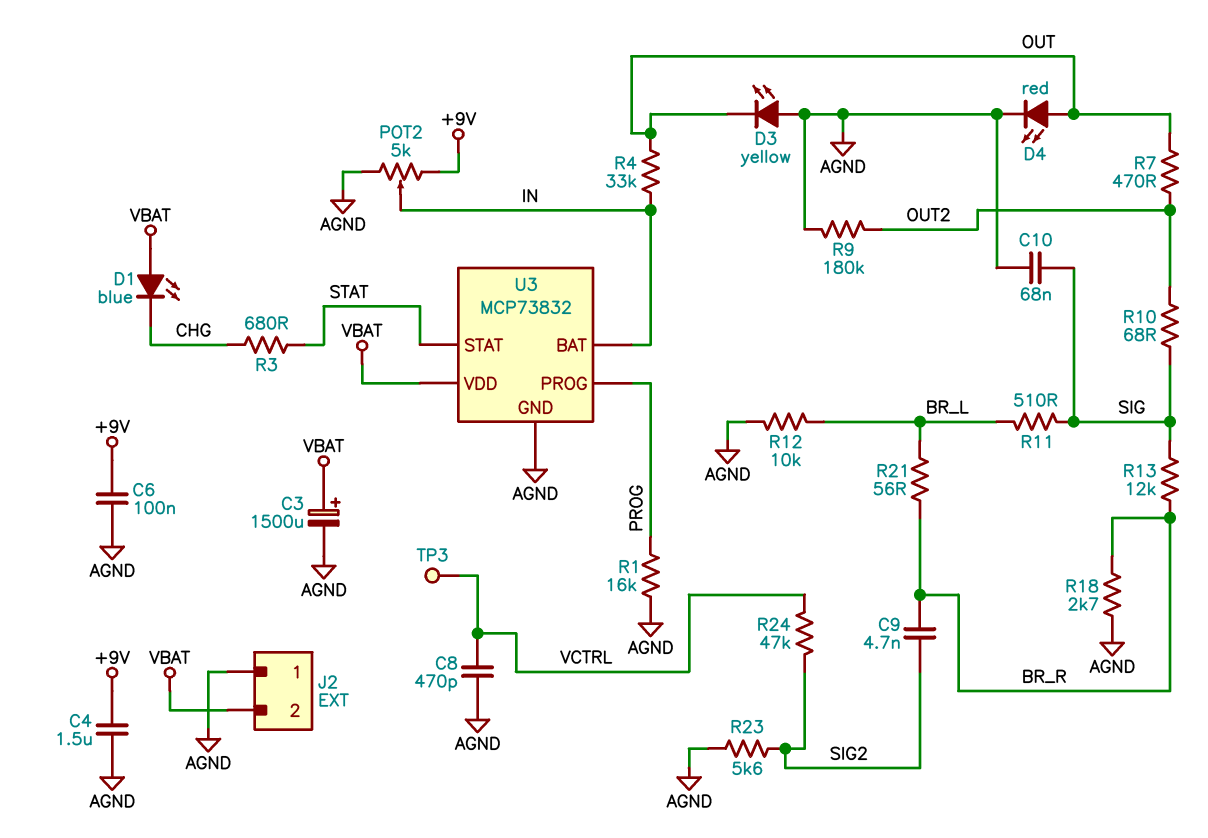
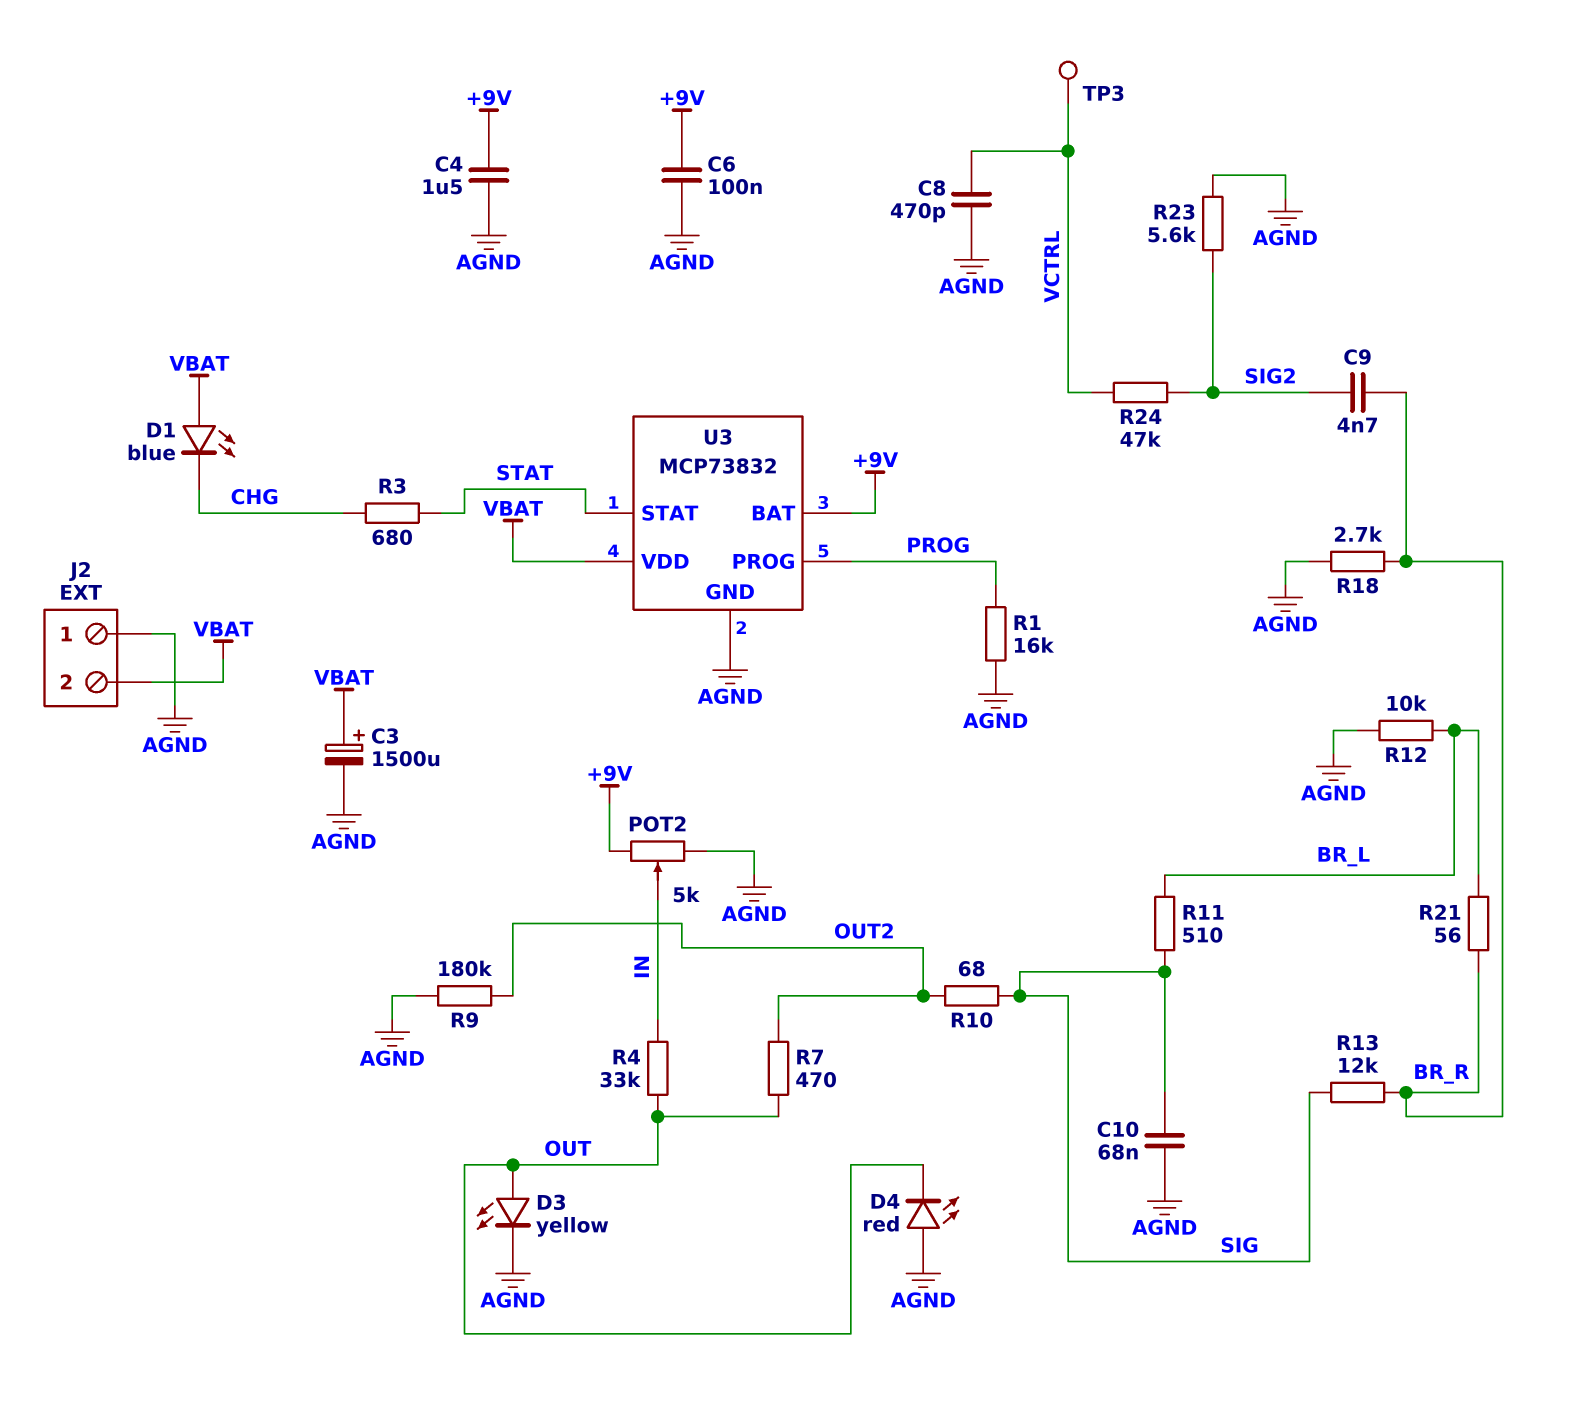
D3: LED yellow (A AGND, K OUT) -> LED yellow (A OUT, K AGND)
D4: LED red (A OUT, K AGND) -> LED red (A AGND, K OUT)
U3 pin BAT: IN -> +9V

